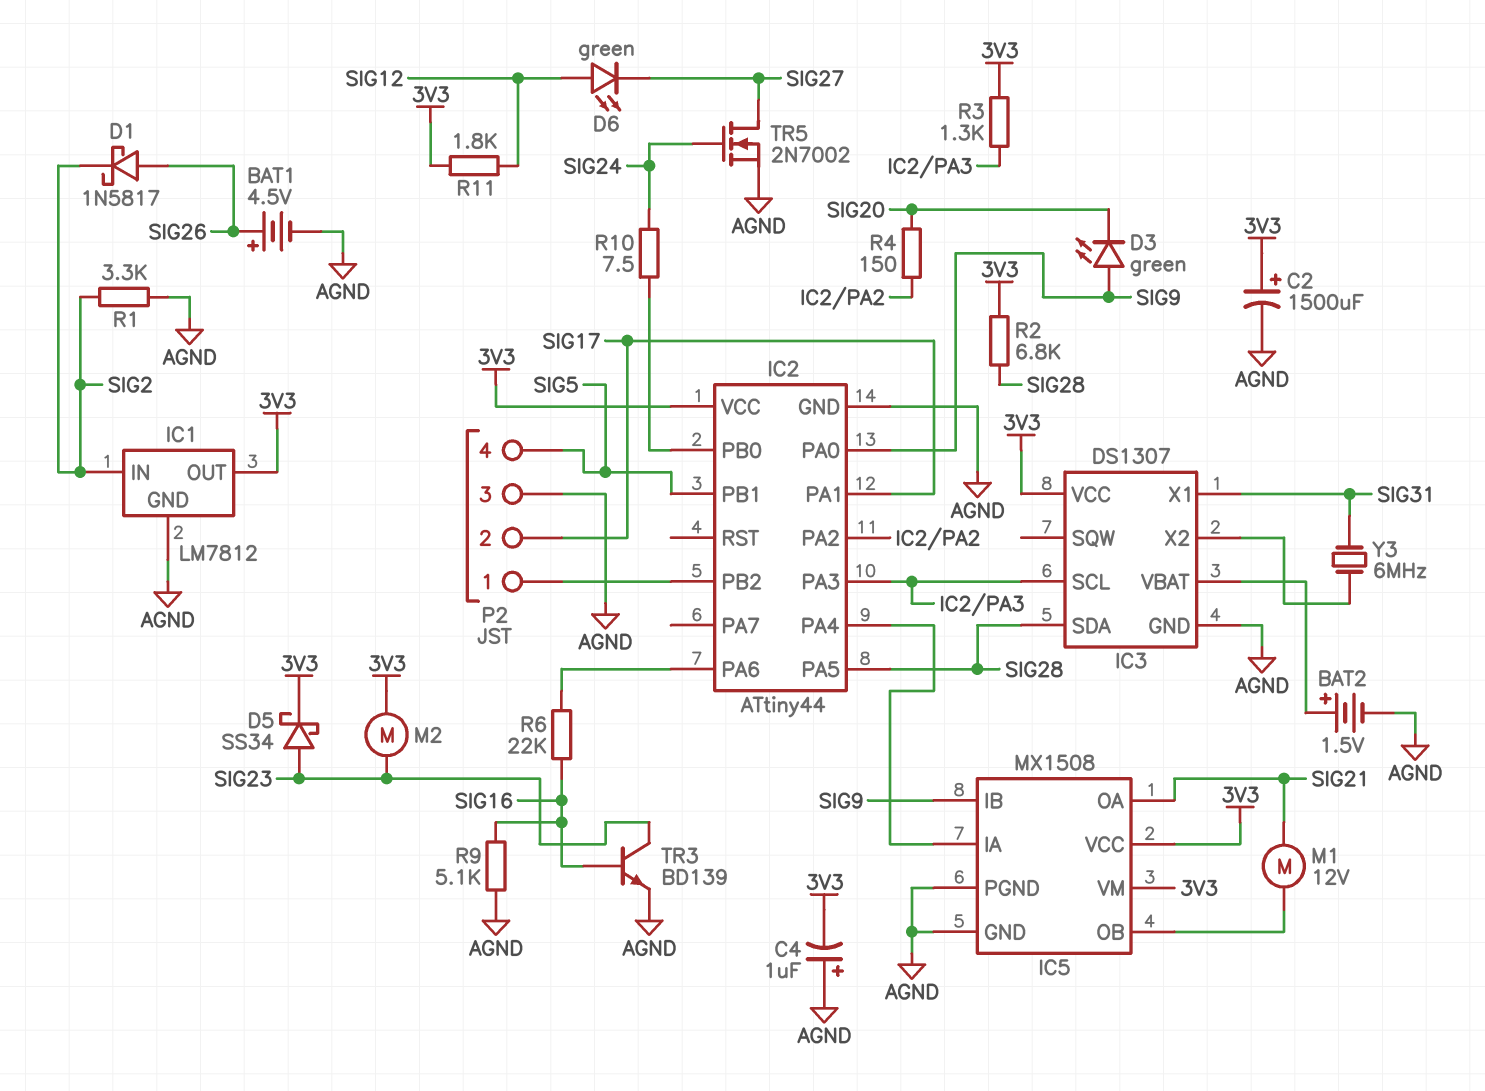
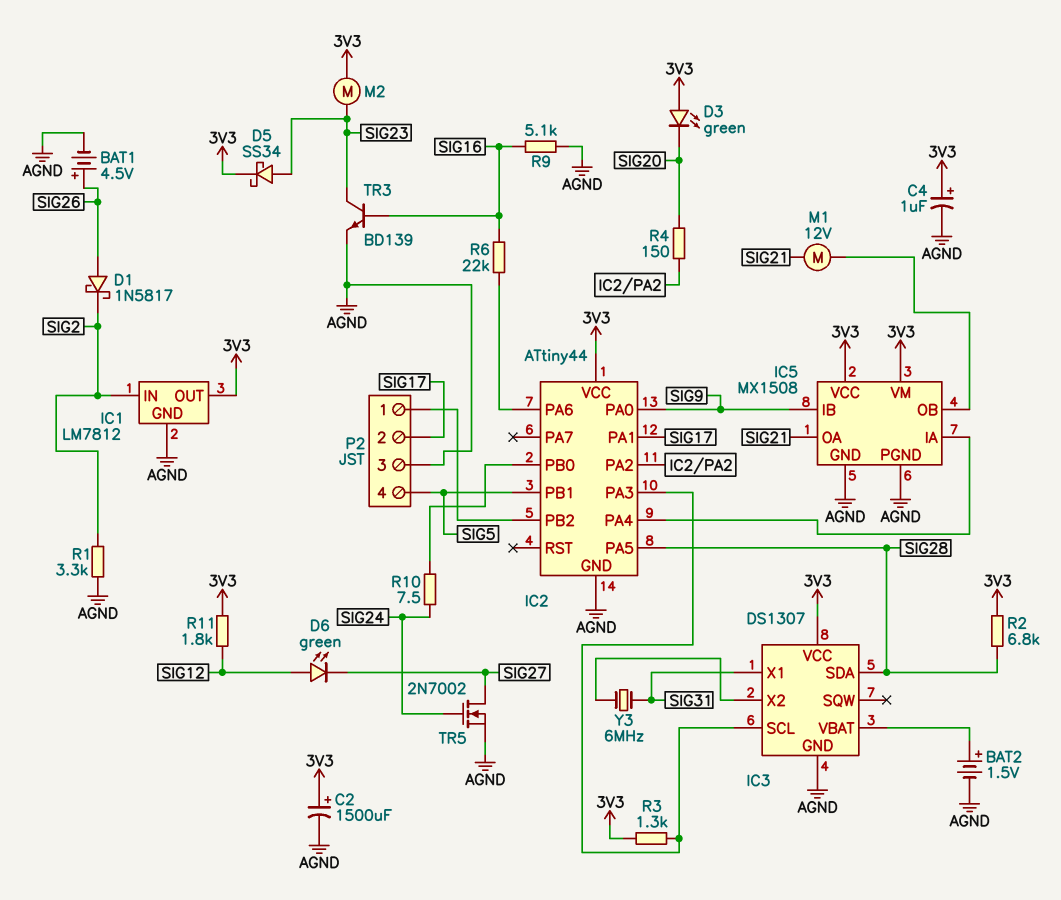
C4: 1uF (plus AGND, minus 3V3) -> 1uF (plus 3V3, minus AGND)
D3: LED green (A SIG9, K SIG20) -> LED green (A 3V3, K SIG20)

